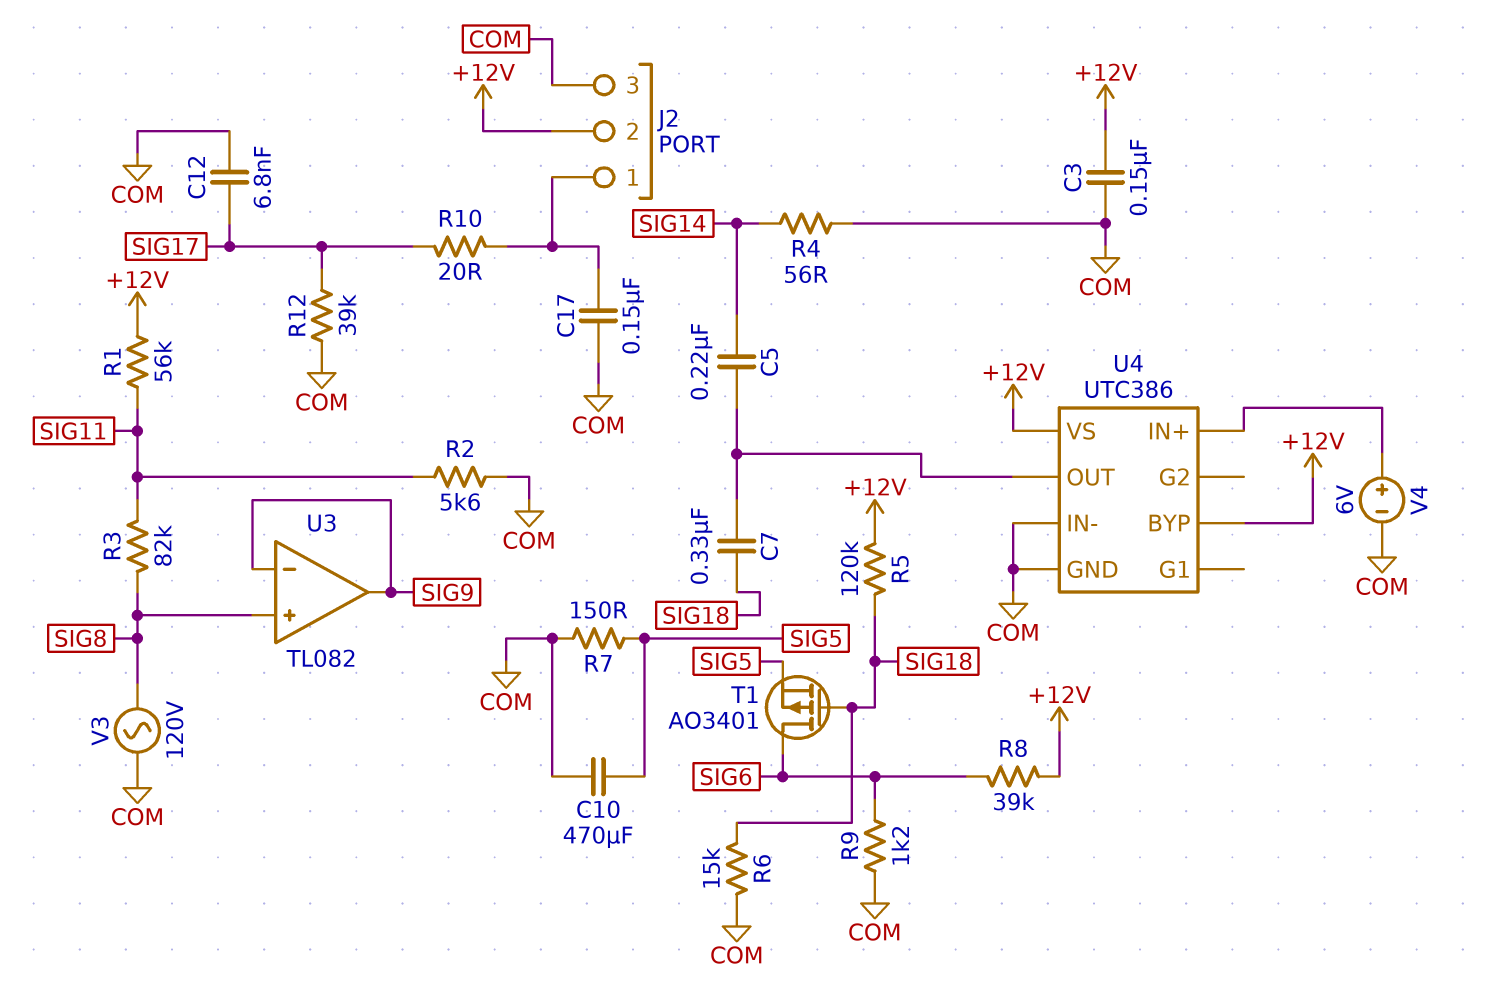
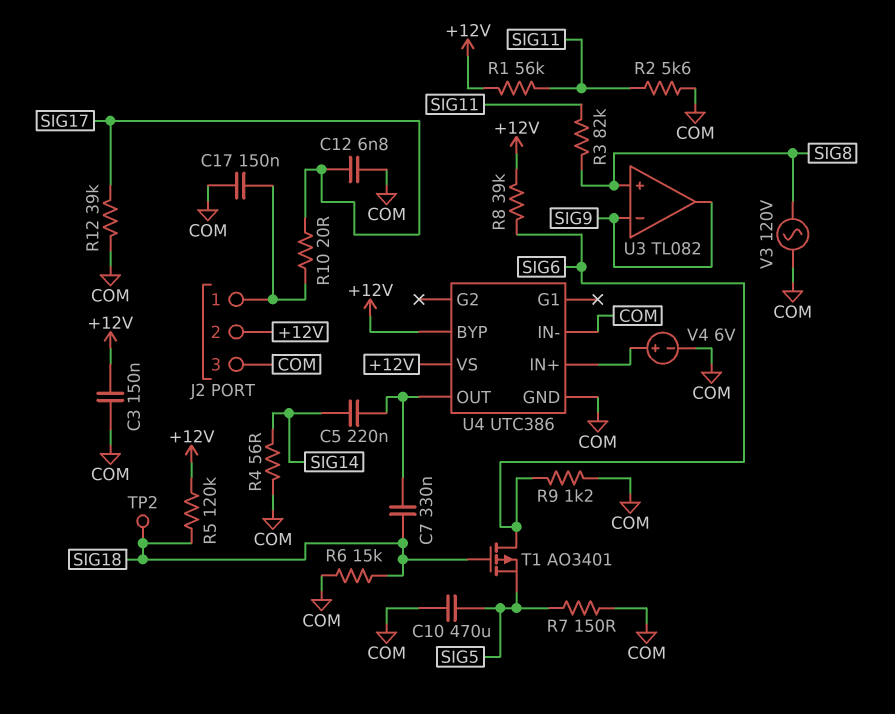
TP2: none -> test point (SIG18)

